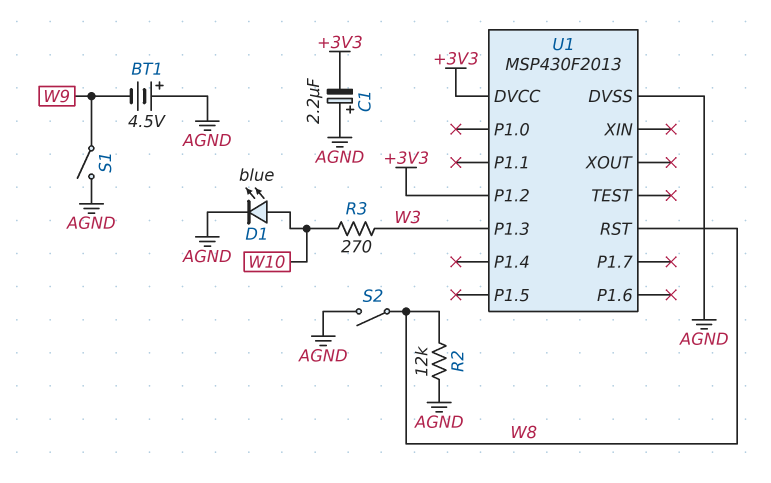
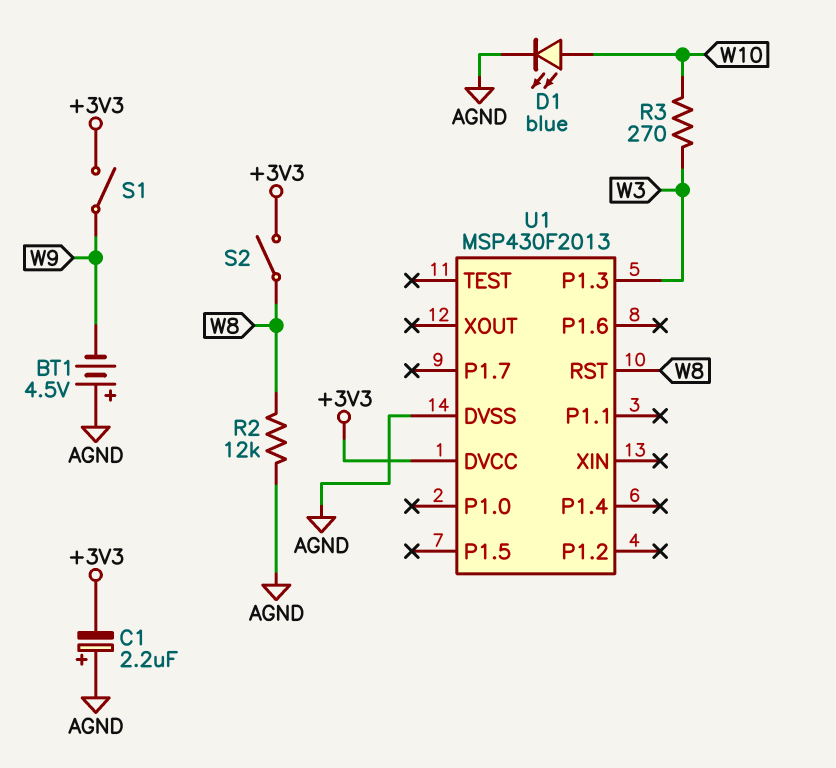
S1: switch (AGND, W9) -> switch (+3V3, W9)
S2: switch (AGND, W8) -> switch (+3V3, W8)
U1 pin P1.2: +3V3 -> none

